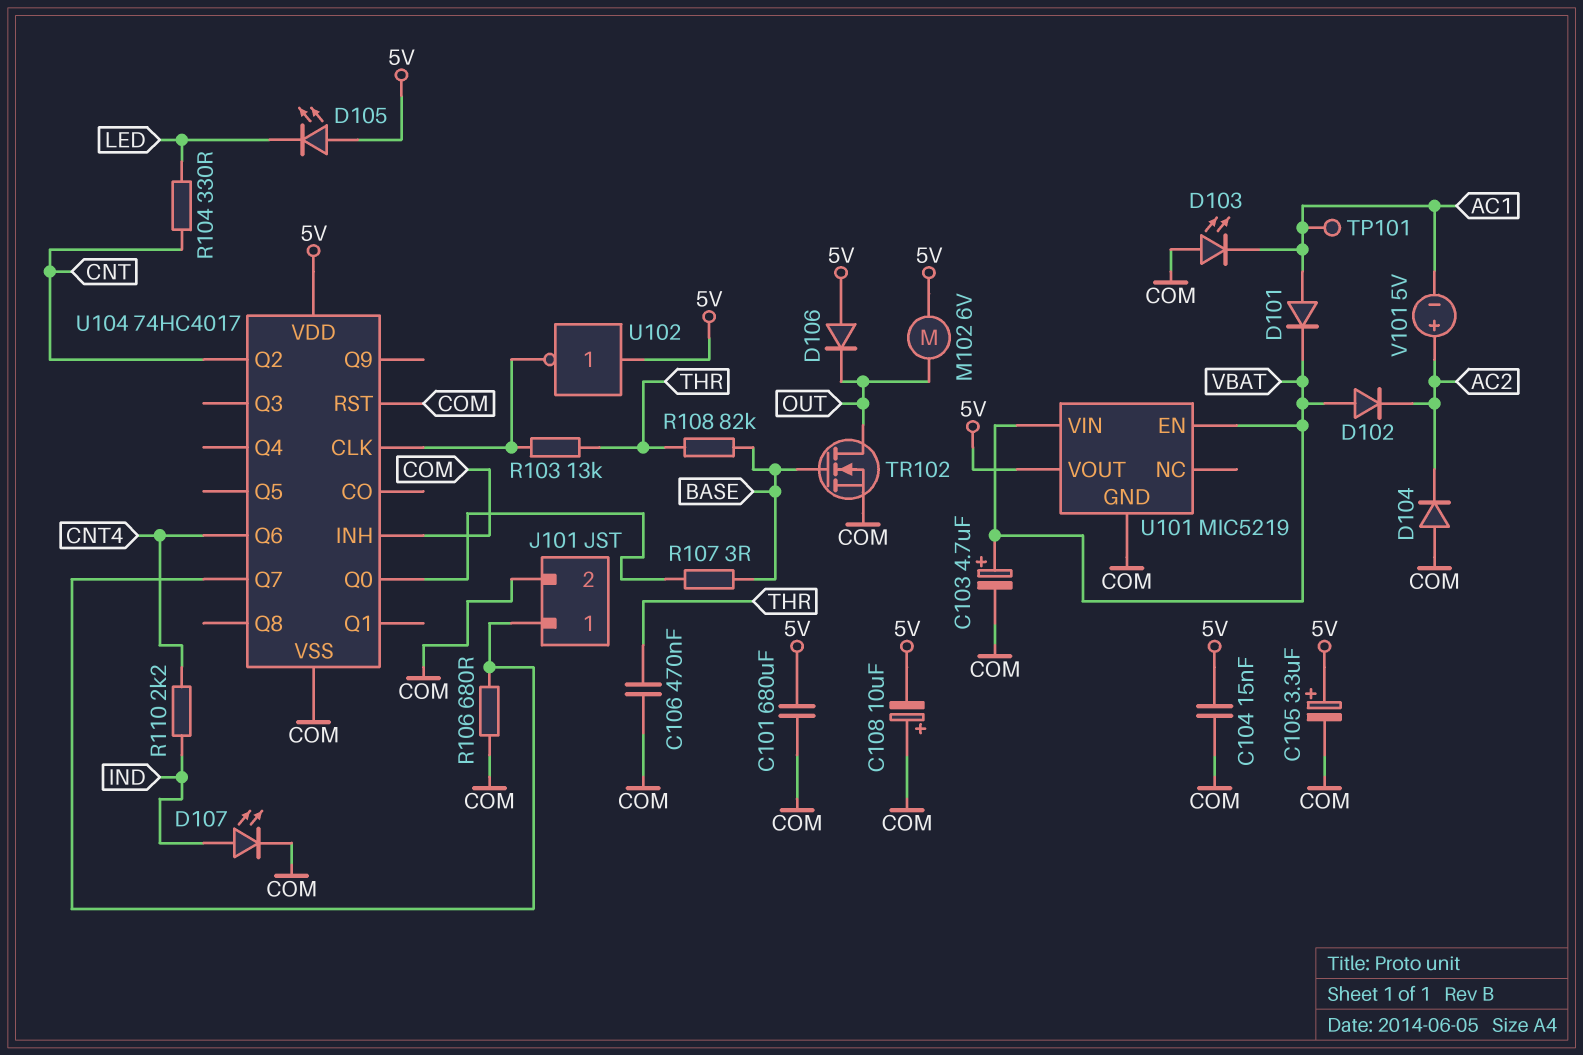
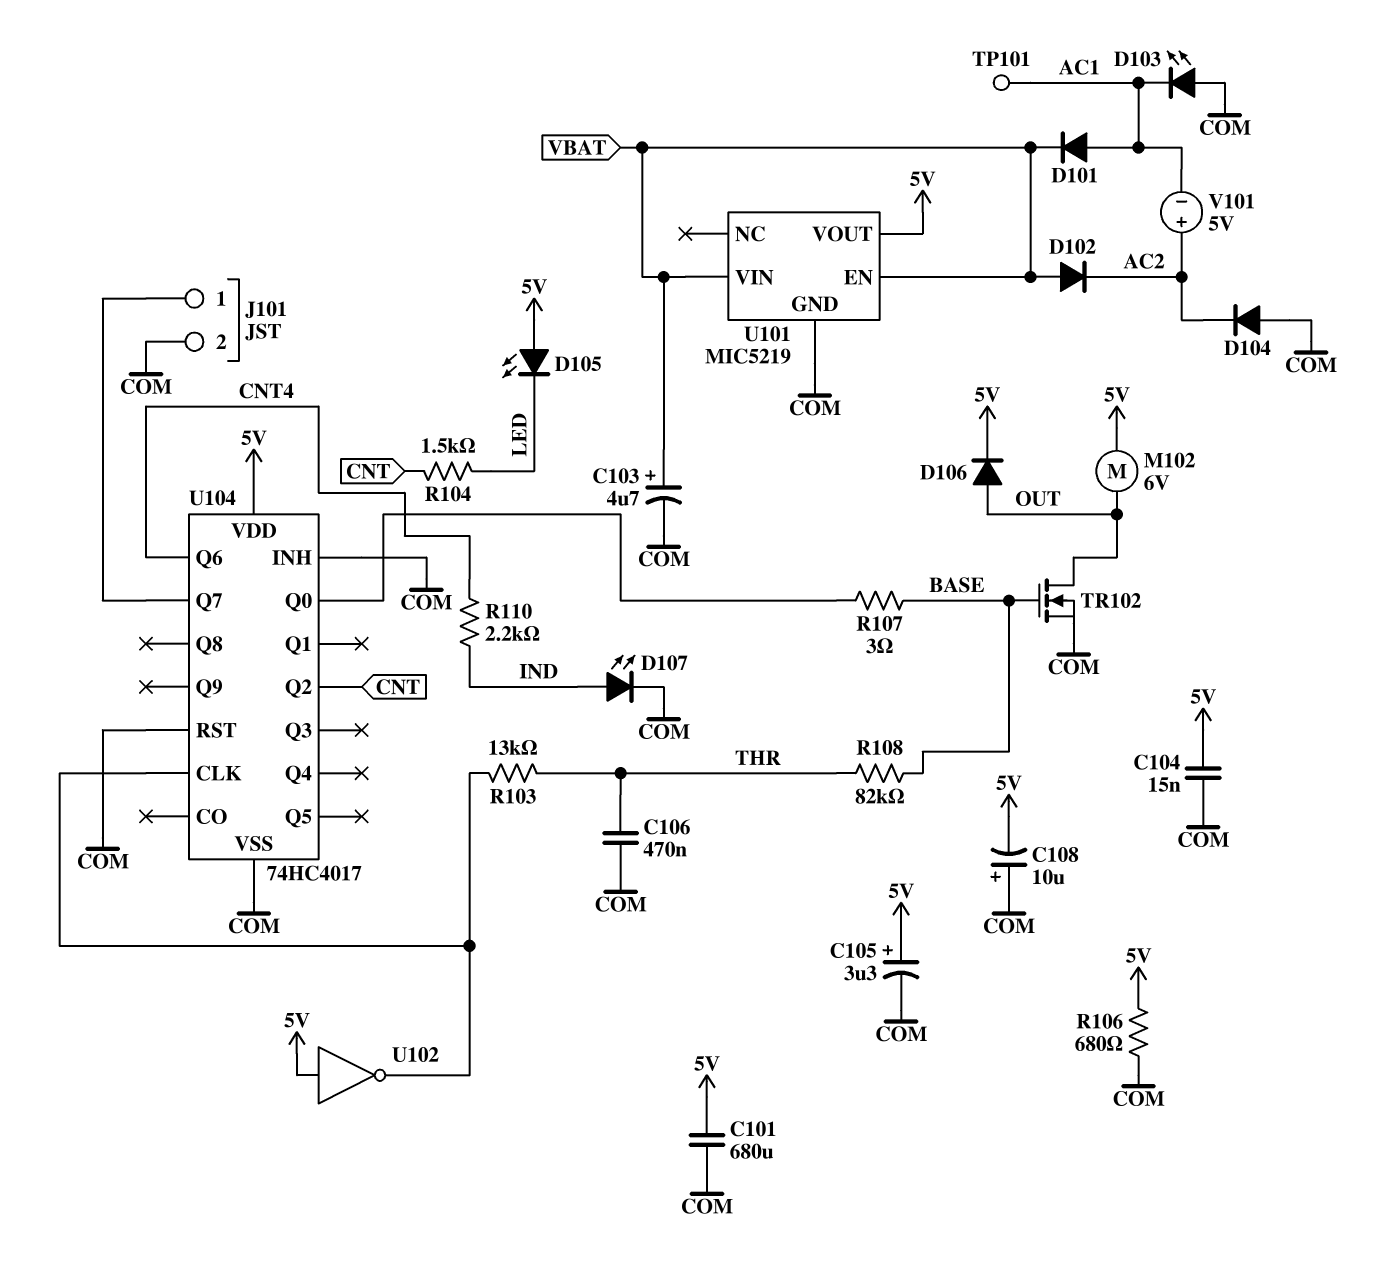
D106: diode (A 5V, K OUT) -> diode (A OUT, K 5V)
R104: 330 (CNT, LED) -> 1.5k (CNT, LED)
R106: 680 (COM, J101/1) -> 680 (5V, COM)

